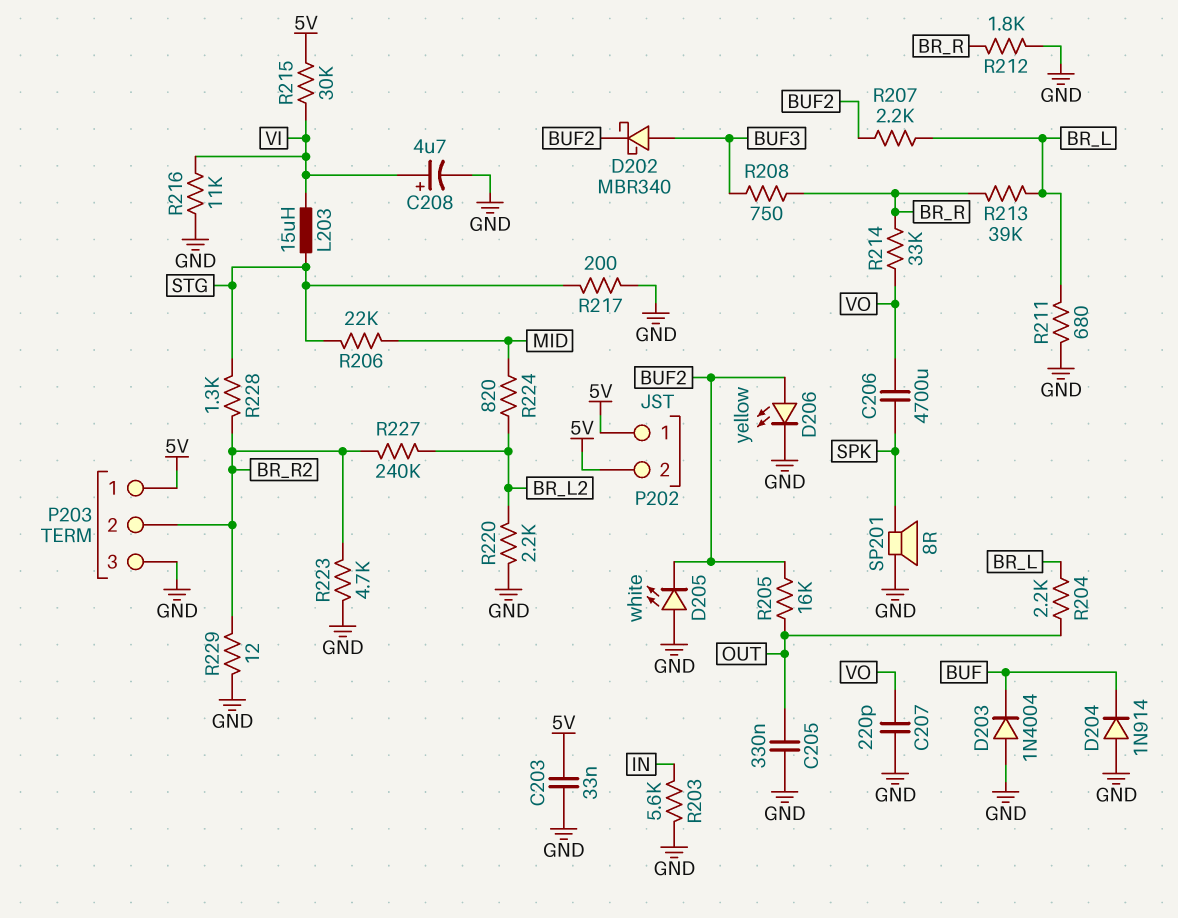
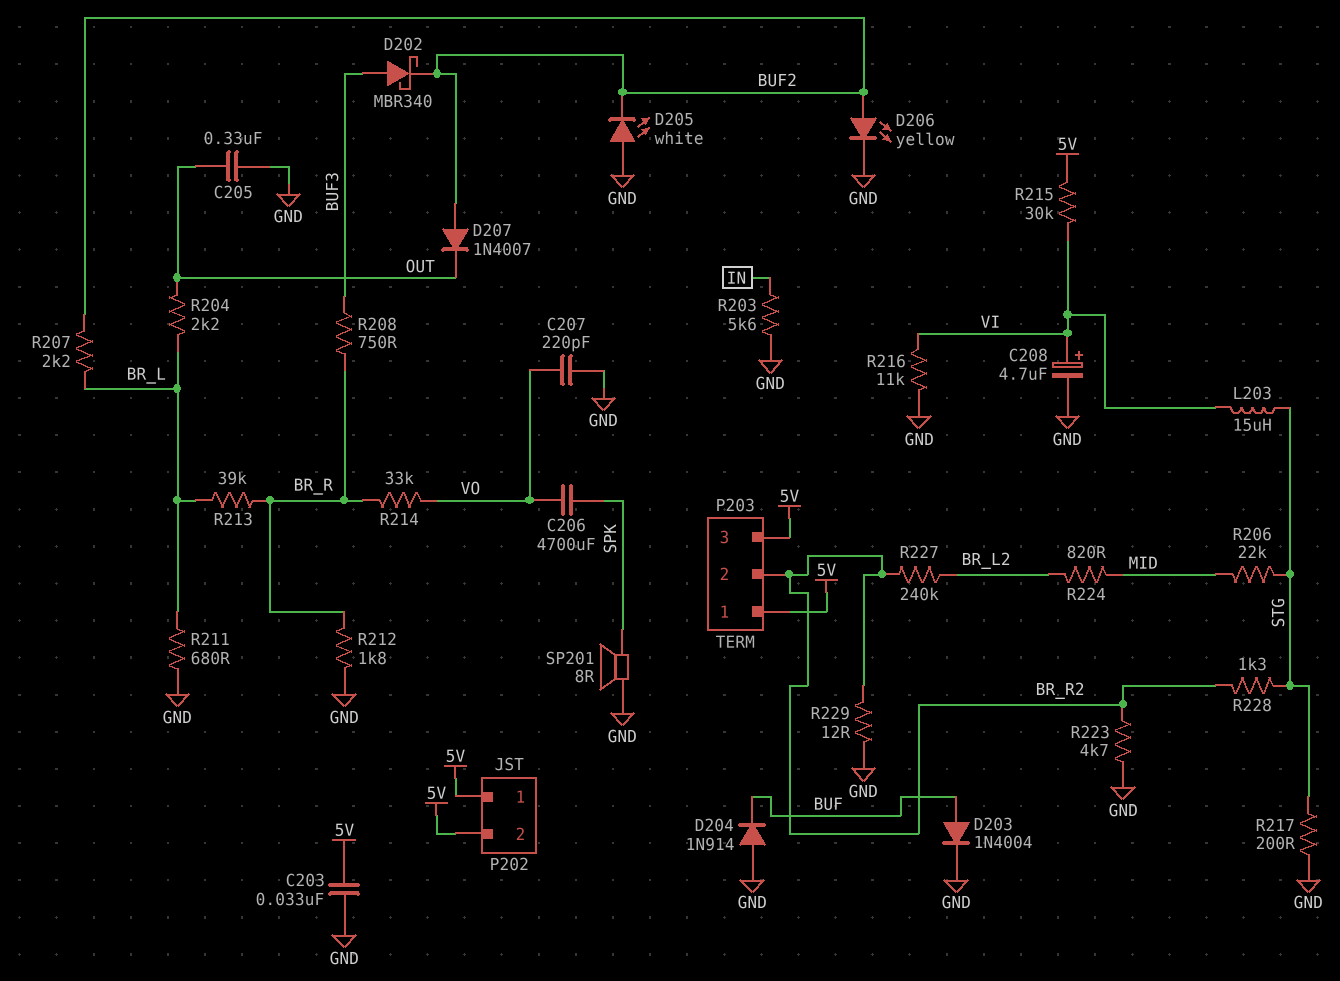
D203: diode 1N4004 (A GND, K BUF) -> diode 1N4004 (A BUF, K GND)
D207: none -> diode 1N4007 (A BUF2, K OUT)
P203 pin 3: GND -> 5V
R205: 16k (BUF2, OUT) -> none
R220: 2.2k (BR_L2, GND) -> none

